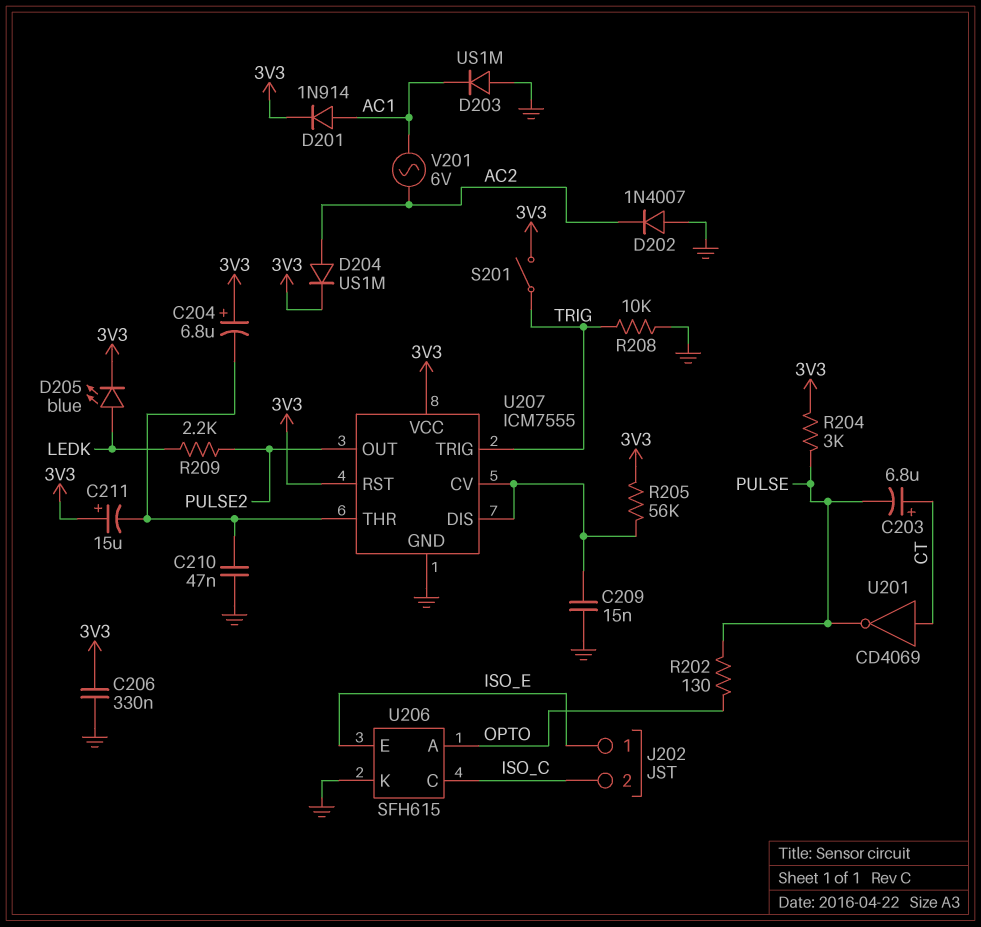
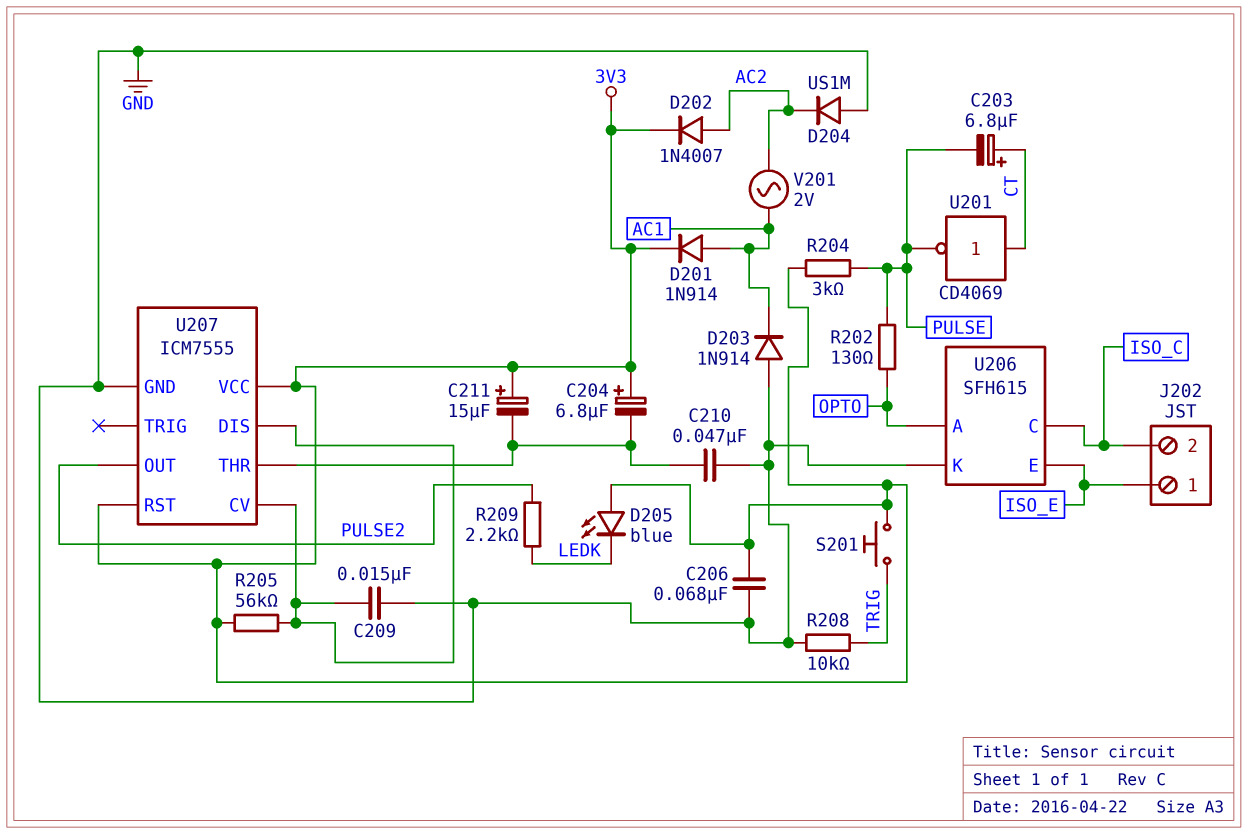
C206: 330nF (3V3, GND) -> 68nF (3V3, GND)
D202: diode 1N4007 (A GND, K AC2) -> diode 1N4007 (A AC2, K 3V3)
D203: diode US1M (A GND, K AC1) -> diode 1N914 (A GND, K AC1)
D204: diode US1M (A AC2, K 3V3) -> diode US1M (A GND, K AC2)
D205: LED blue (A LEDK, K 3V3) -> LED blue (A 3V3, K LEDK)
S201: switch (3V3, TRIG) -> button (3V3, TRIG)
U207 pin TRIG: TRIG -> none
V201: AC 6V (AC1, AC2) -> AC 2V (AC1, AC2)

